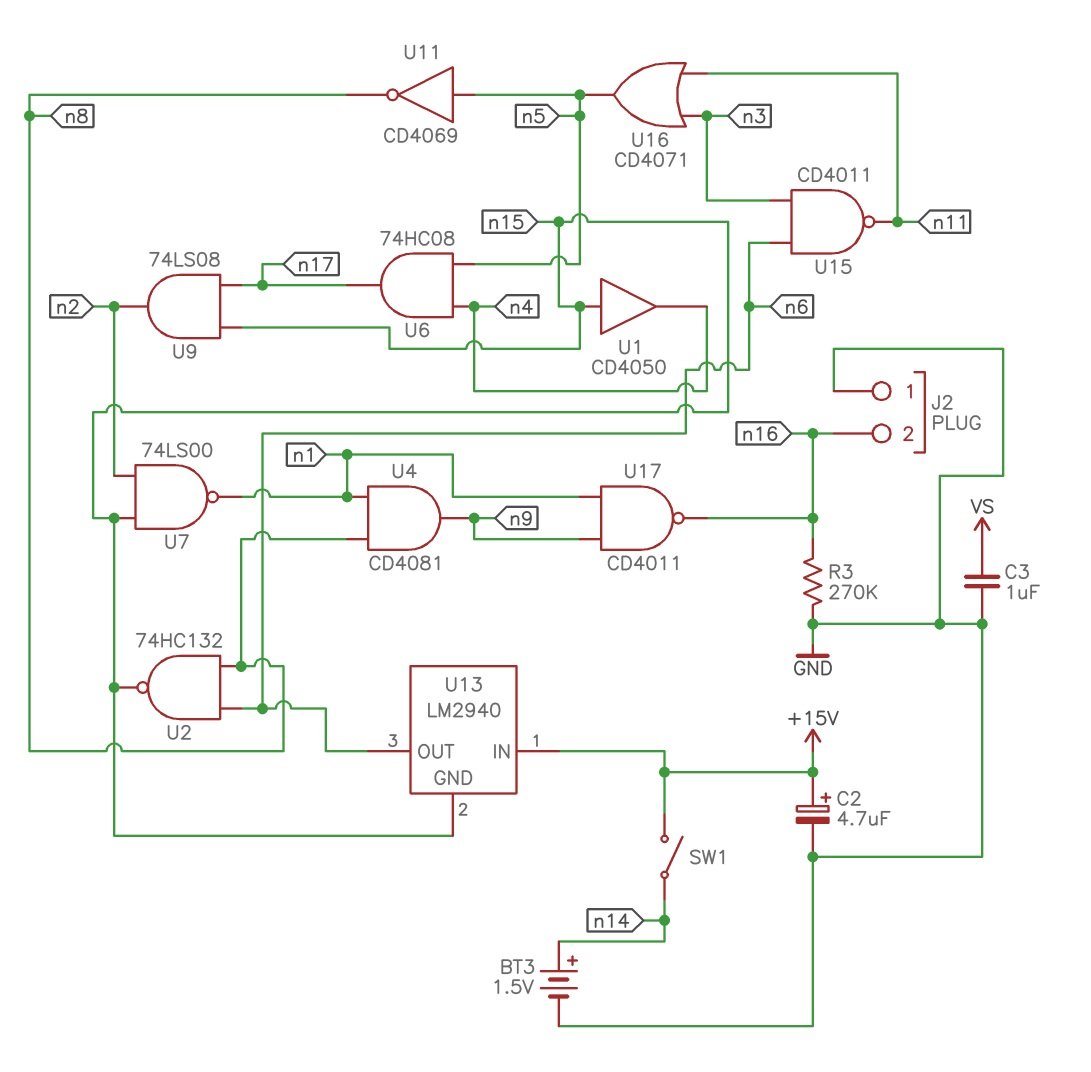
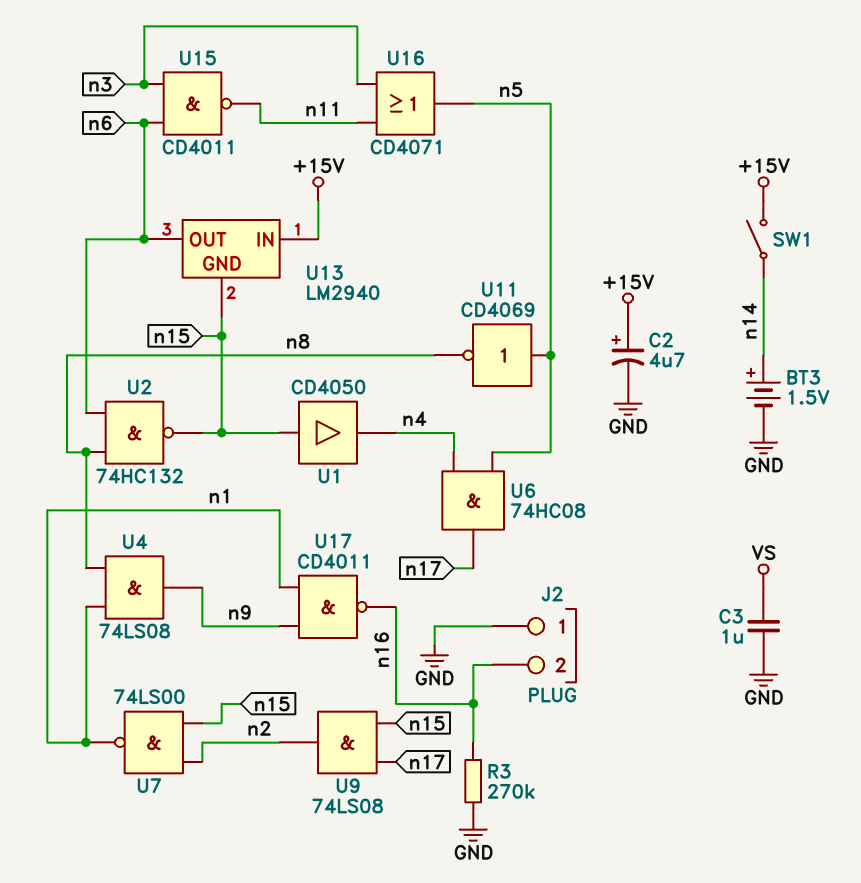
U4: AND CD4081 (in n1, in n8, out n9) -> AND 74LS08 (in n1, in n8, out n9)

